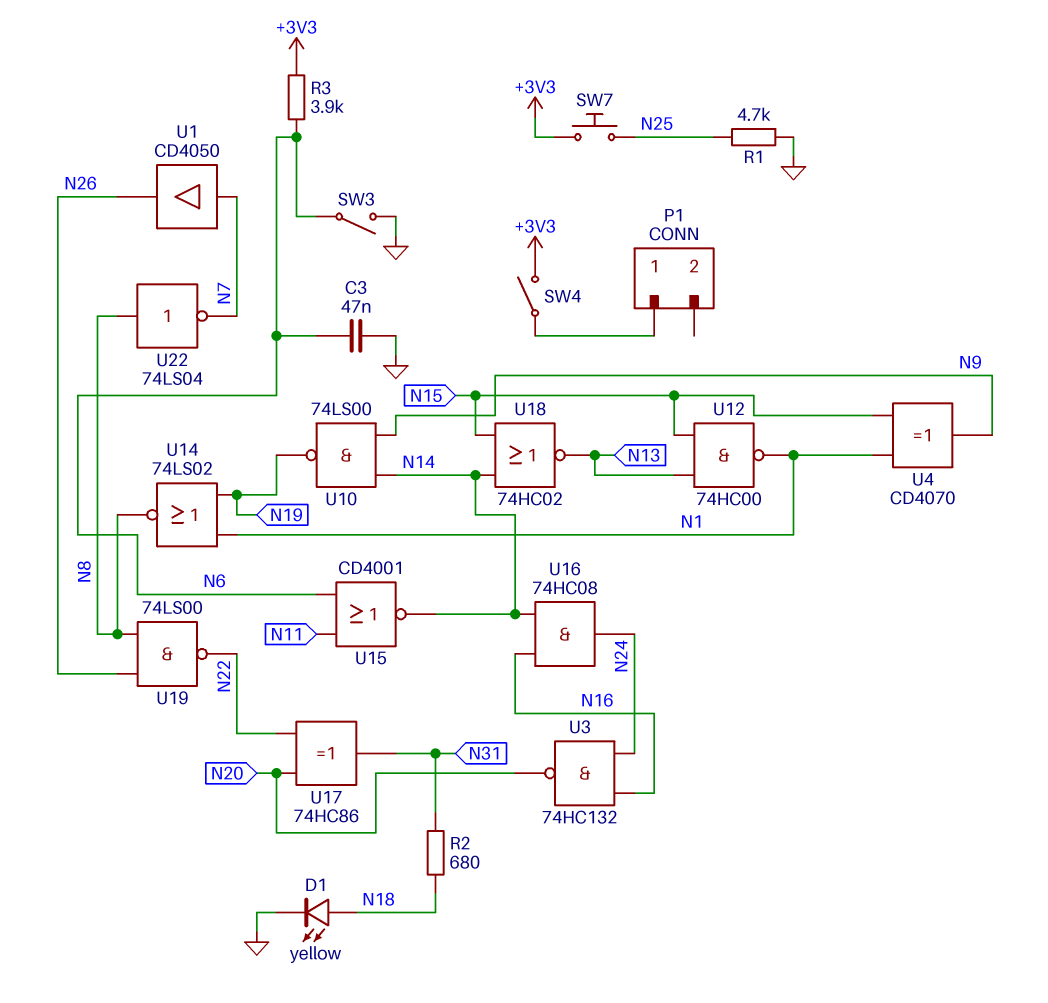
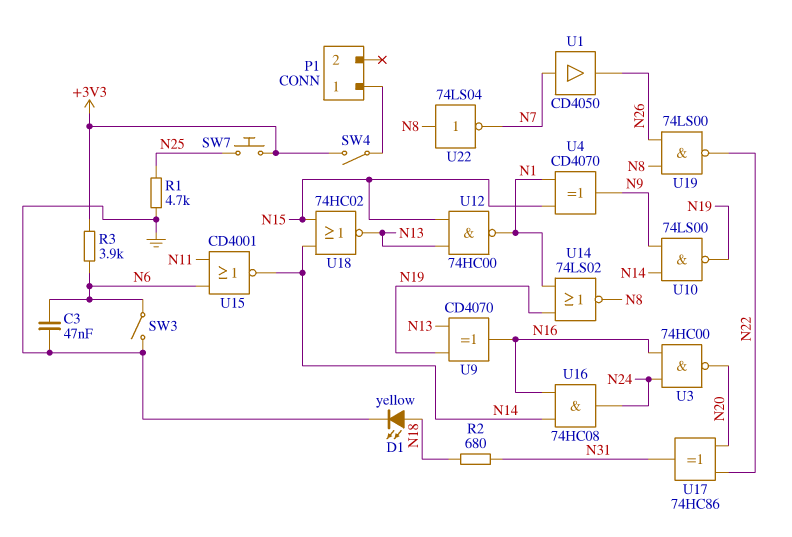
U3: NAND 74HC132 (in N16, in N24, out N20) -> NAND 74HC00 (in N16, in N24, out N20)
U9: none -> XOR CD4070 (in N13, in N19, out N16)

